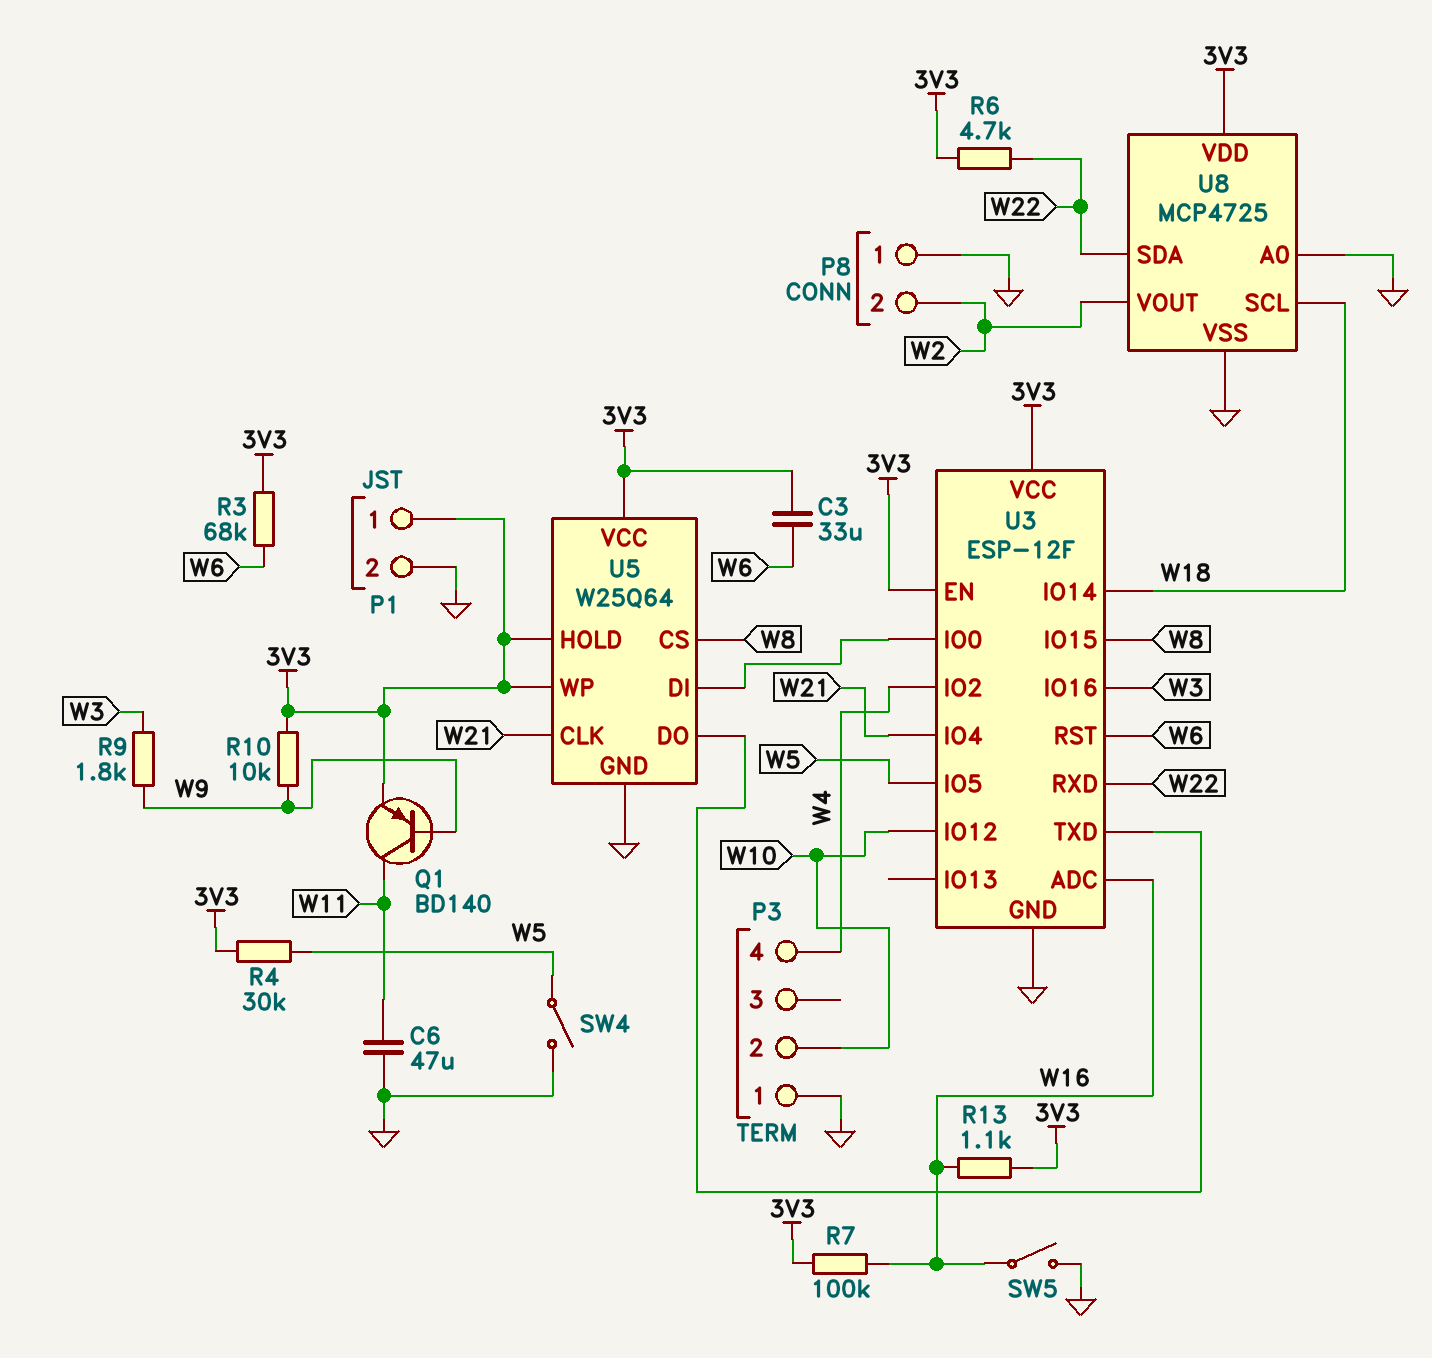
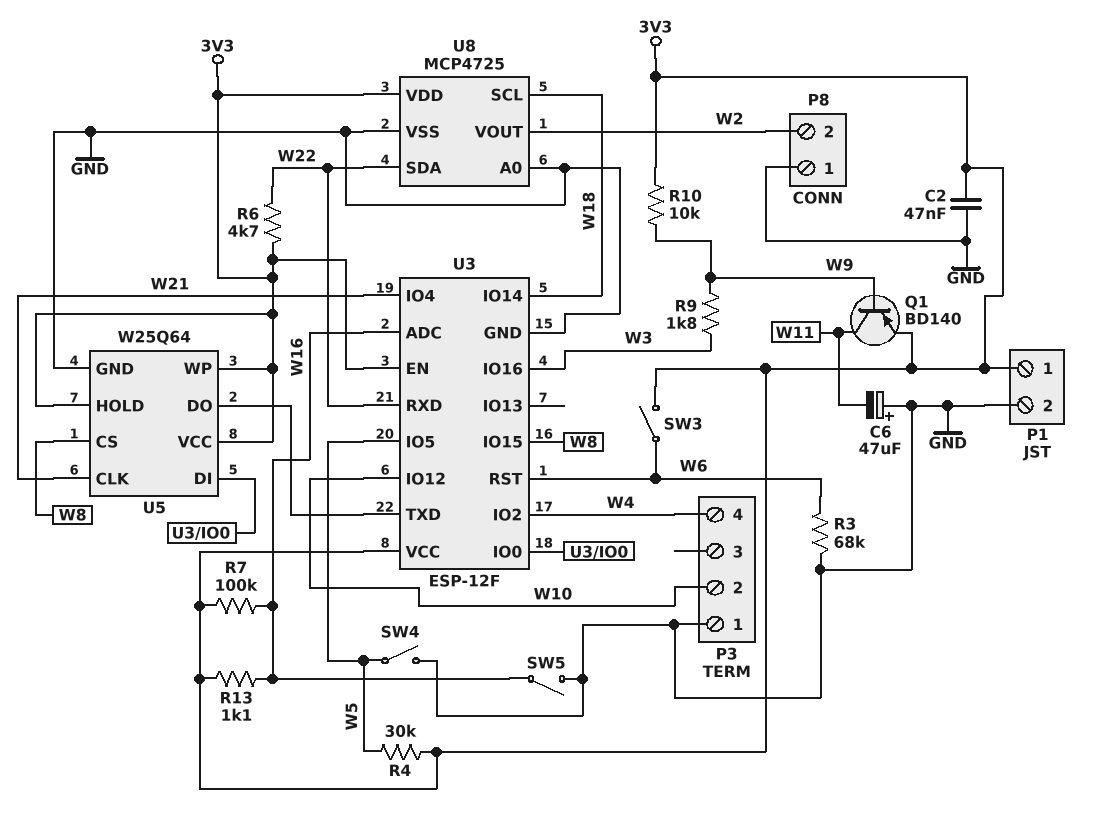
C2: none -> 47nF (3V3, GND)
C3: 33uF (3V3, W6) -> none
C6: 47uF (GND, W11) -> 47uF (plus GND, minus W11)
R3: 68k (3V3, W6) -> 68k (GND, W6)
SW3: none -> switch (3V3, W6)

